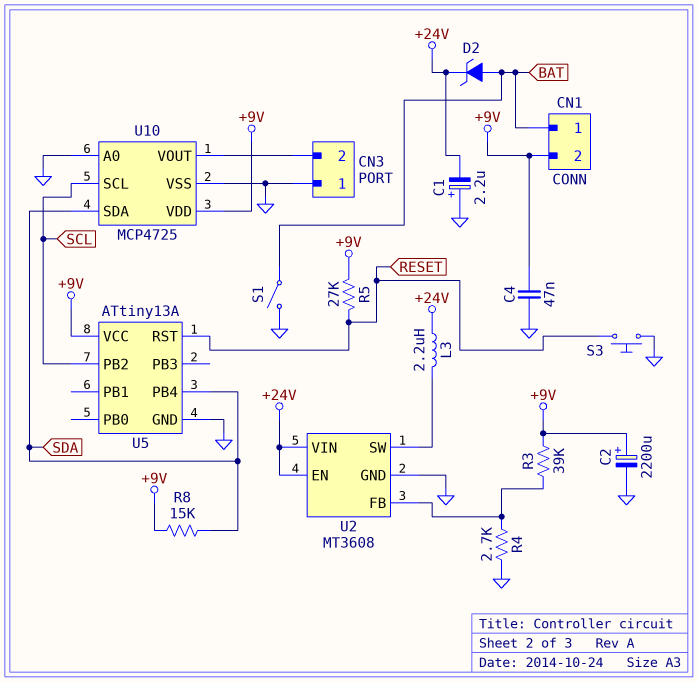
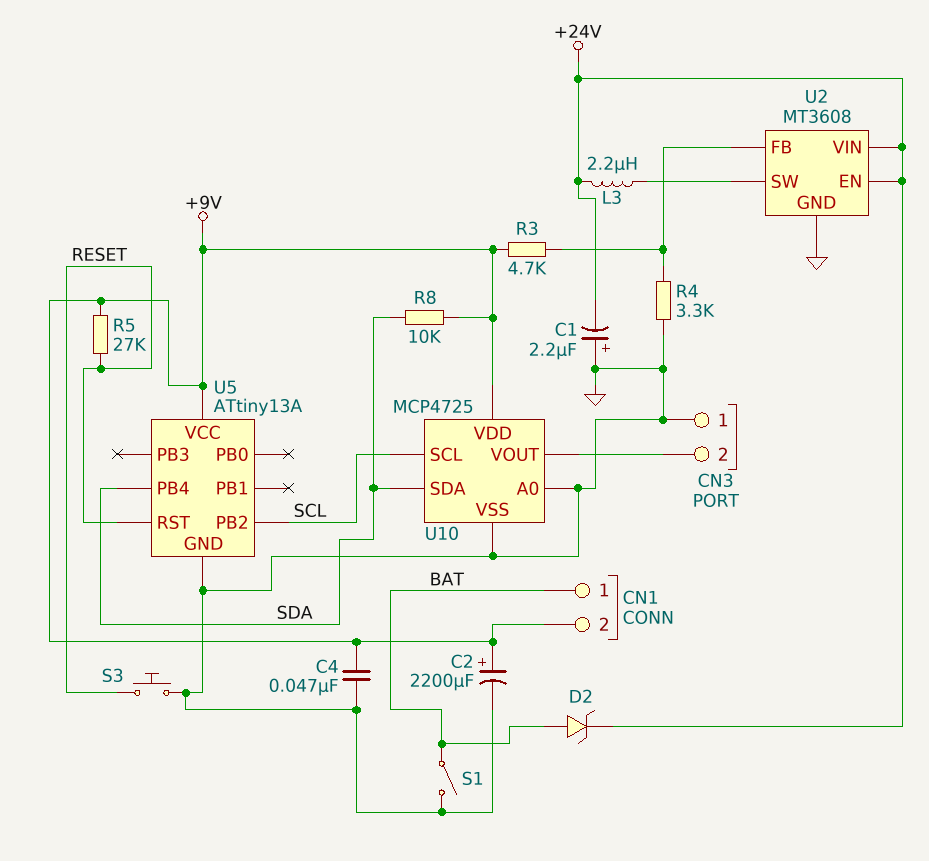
R3: 39k (+9V, U2/FB) -> 4.7k (+9V, U2/FB)
R4: 2.7k (GND, U2/FB) -> 3.3k (GND, U2/FB)
R8: 15k (+9V, SDA) -> 10k (+9V, SDA)

